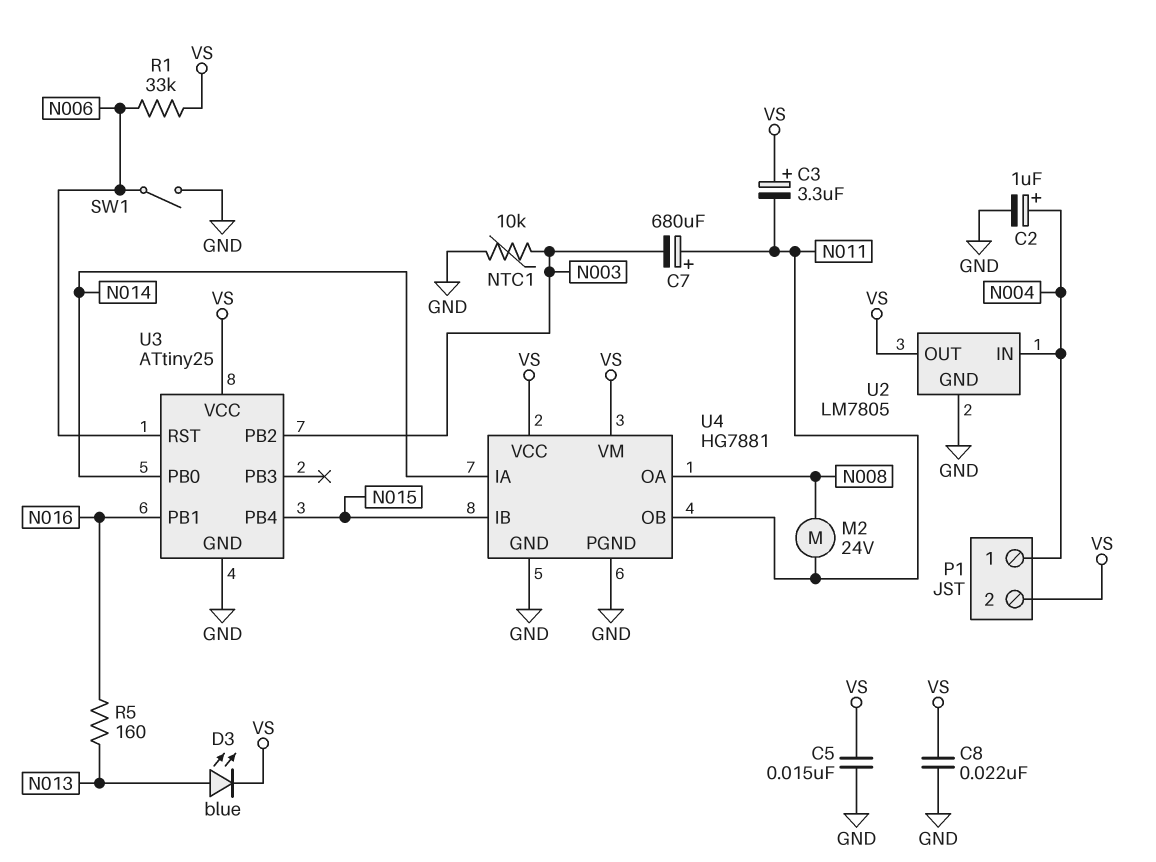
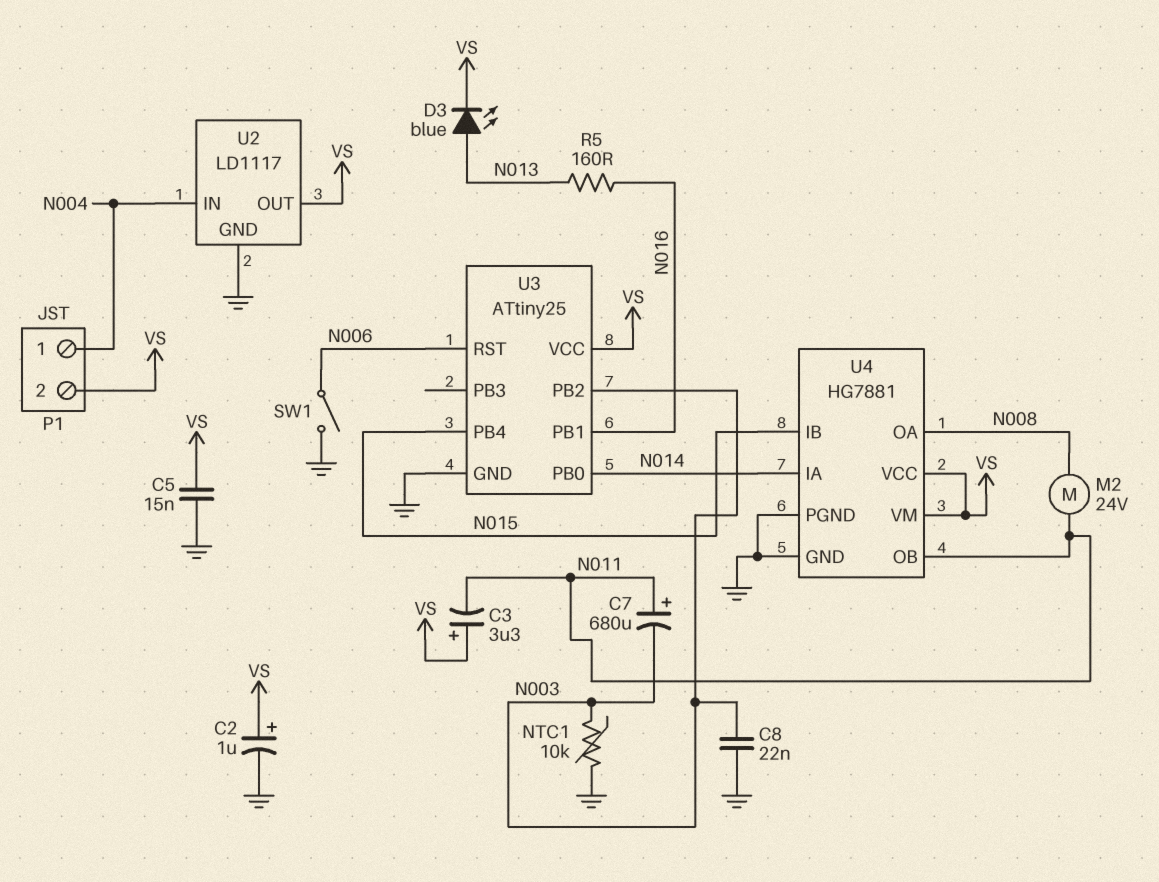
C2: 1uF (plus N004, minus GND) -> 1uF (plus VS, minus GND)
C8: 22nF (GND, VS) -> 22nF (GND, N003)
R1: 33k (N006, VS) -> none
U2: LM7805 -> LD1117

